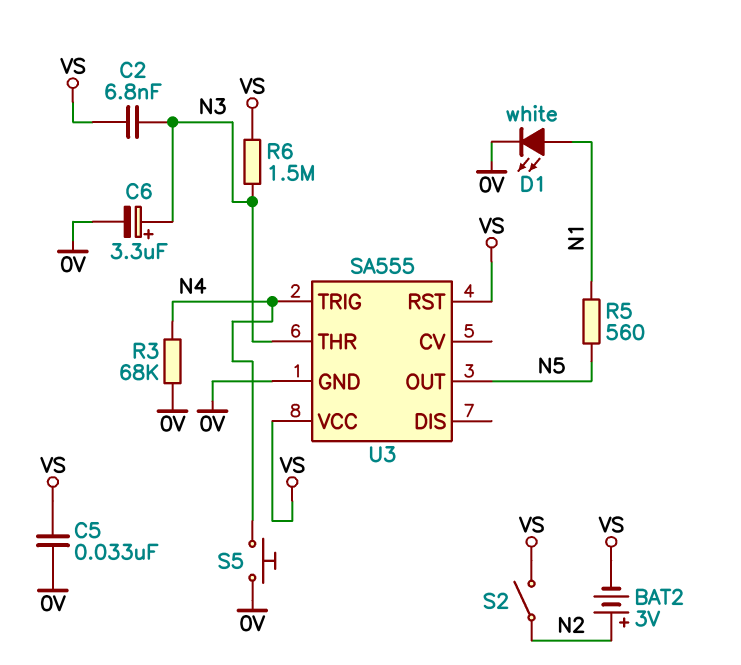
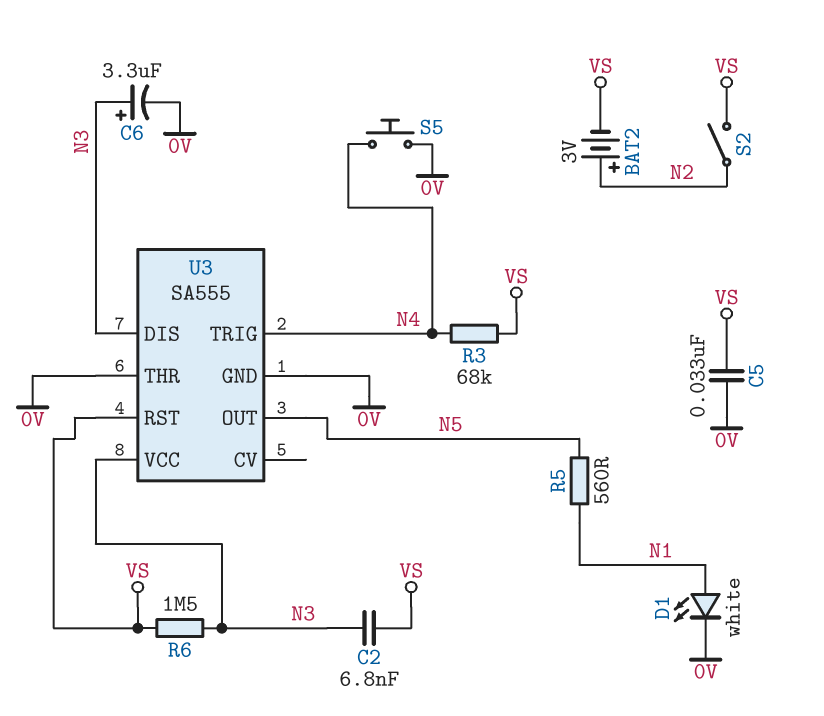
R3: 68k (0V, N4) -> 68k (N4, VS)
U3 pin DIS: none -> N3
U3 pin THR: N3 -> 0V
U3 pin VCC: VS -> N3

